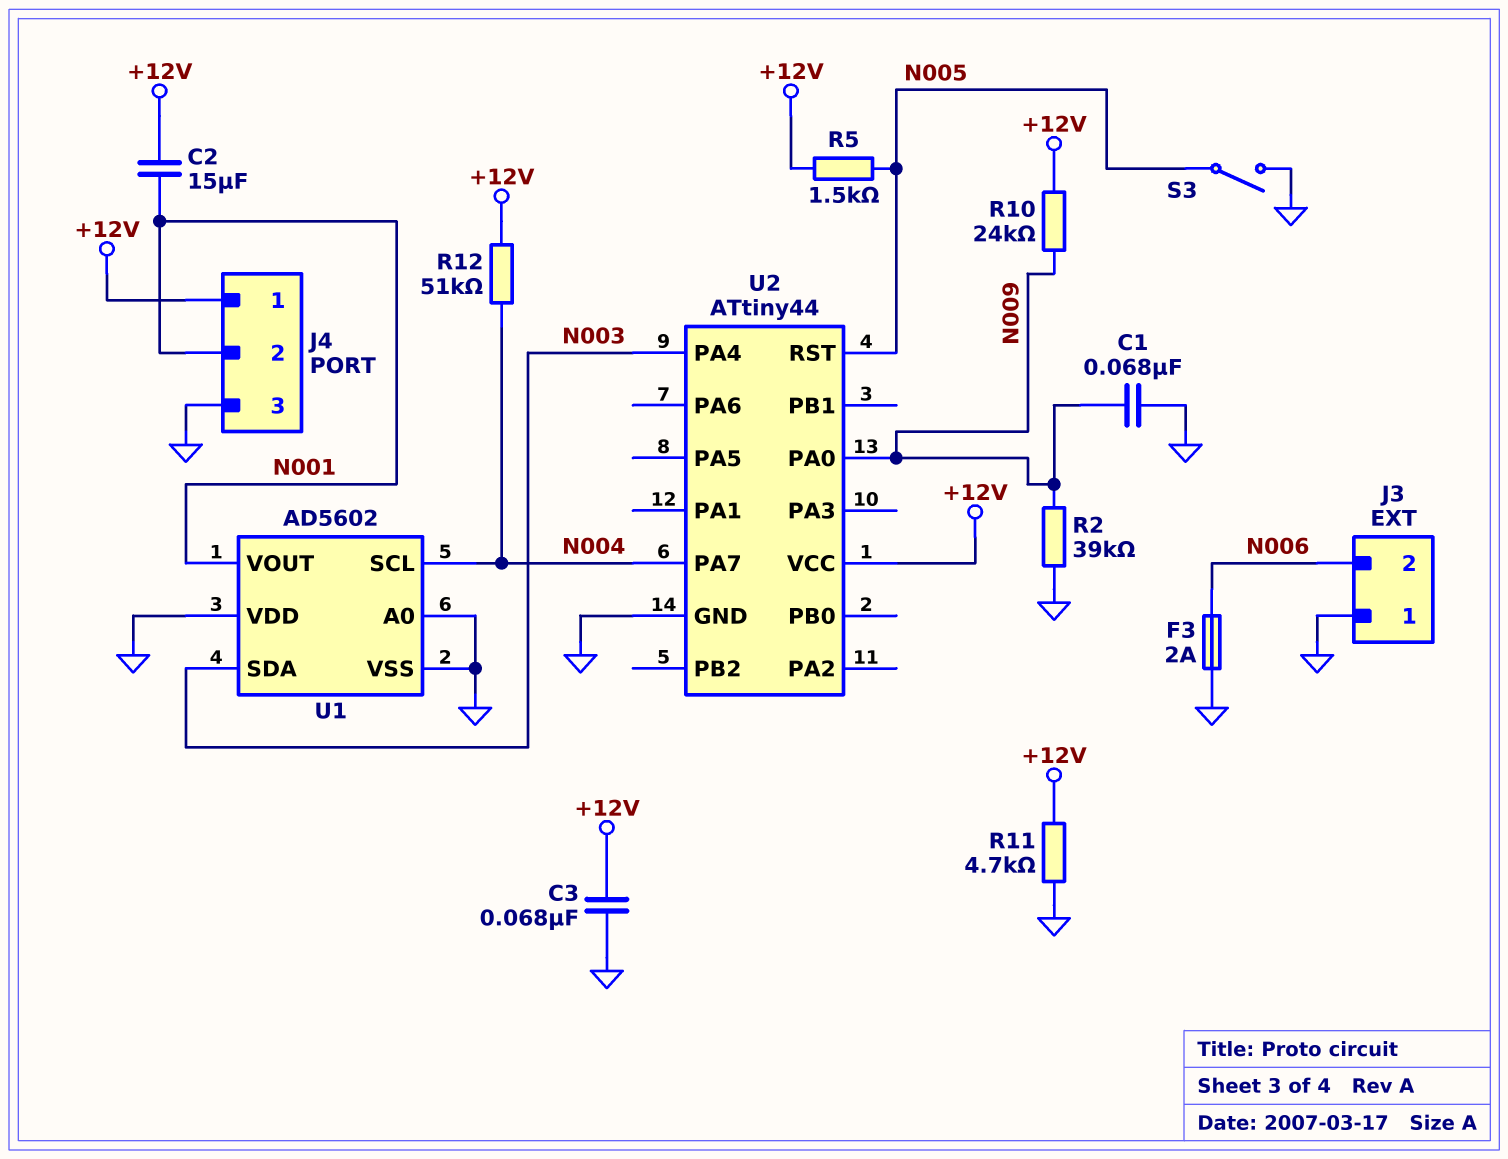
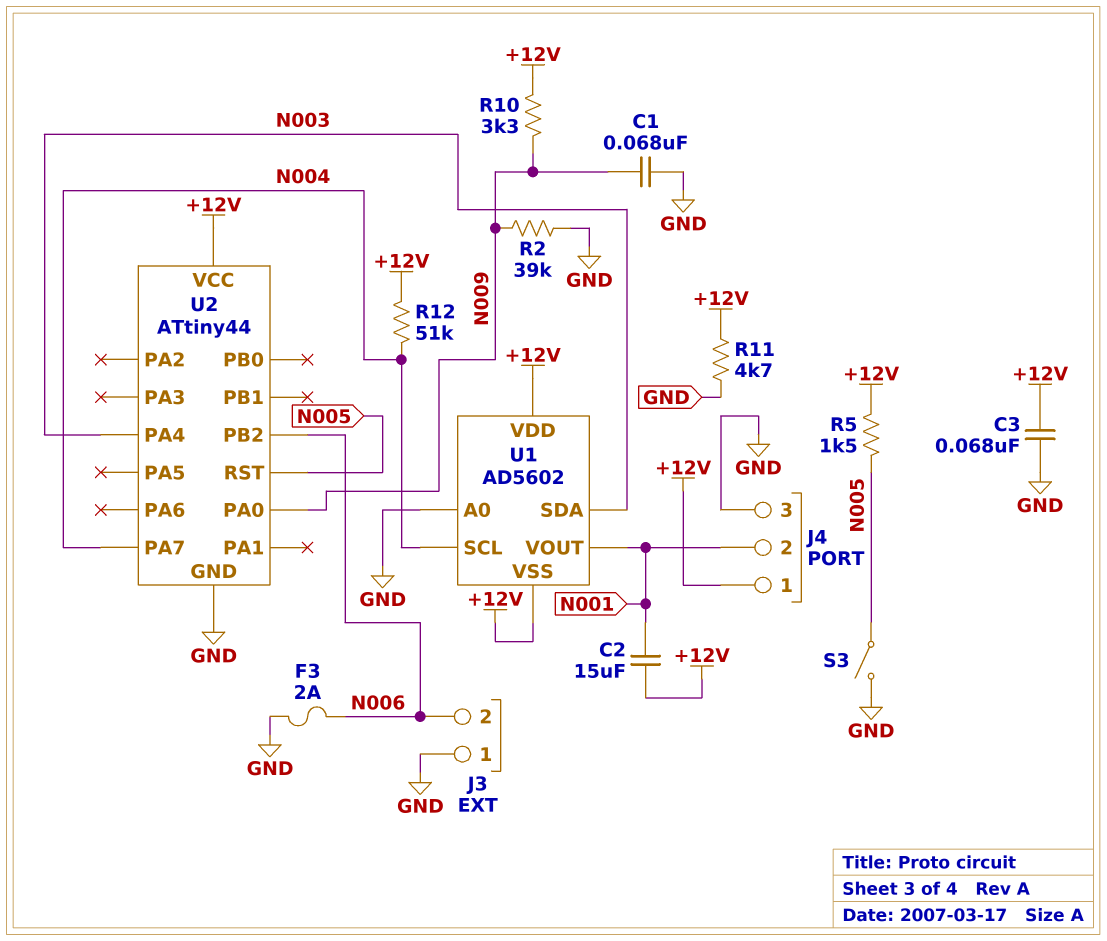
R10: 24k (+12V, N009) -> 3.3k (+12V, N009)
U1 pin VDD: GND -> +12V
U1 pin VSS: GND -> +12V
U2 pin PB2: none -> N006

